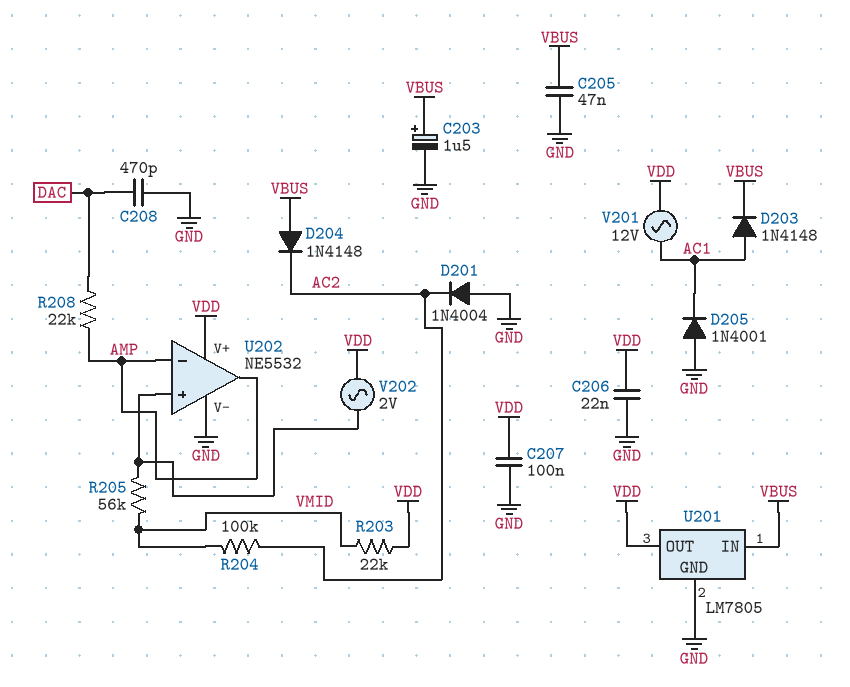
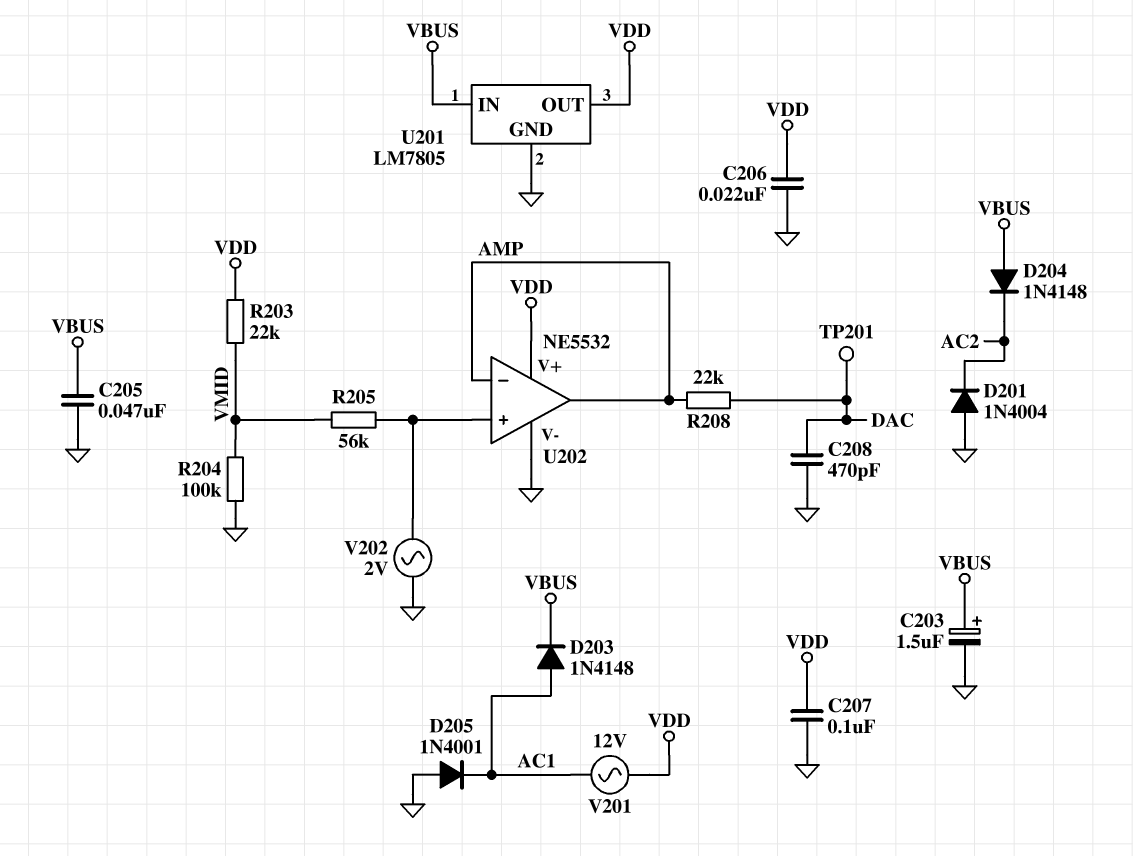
R204: 100k (AC2, VMID) -> 100k (GND, VMID)
TP201: none -> test point (DAC)
V202: AC 2V (U202/in+, VDD) -> AC 2V (GND, U202/in+)

